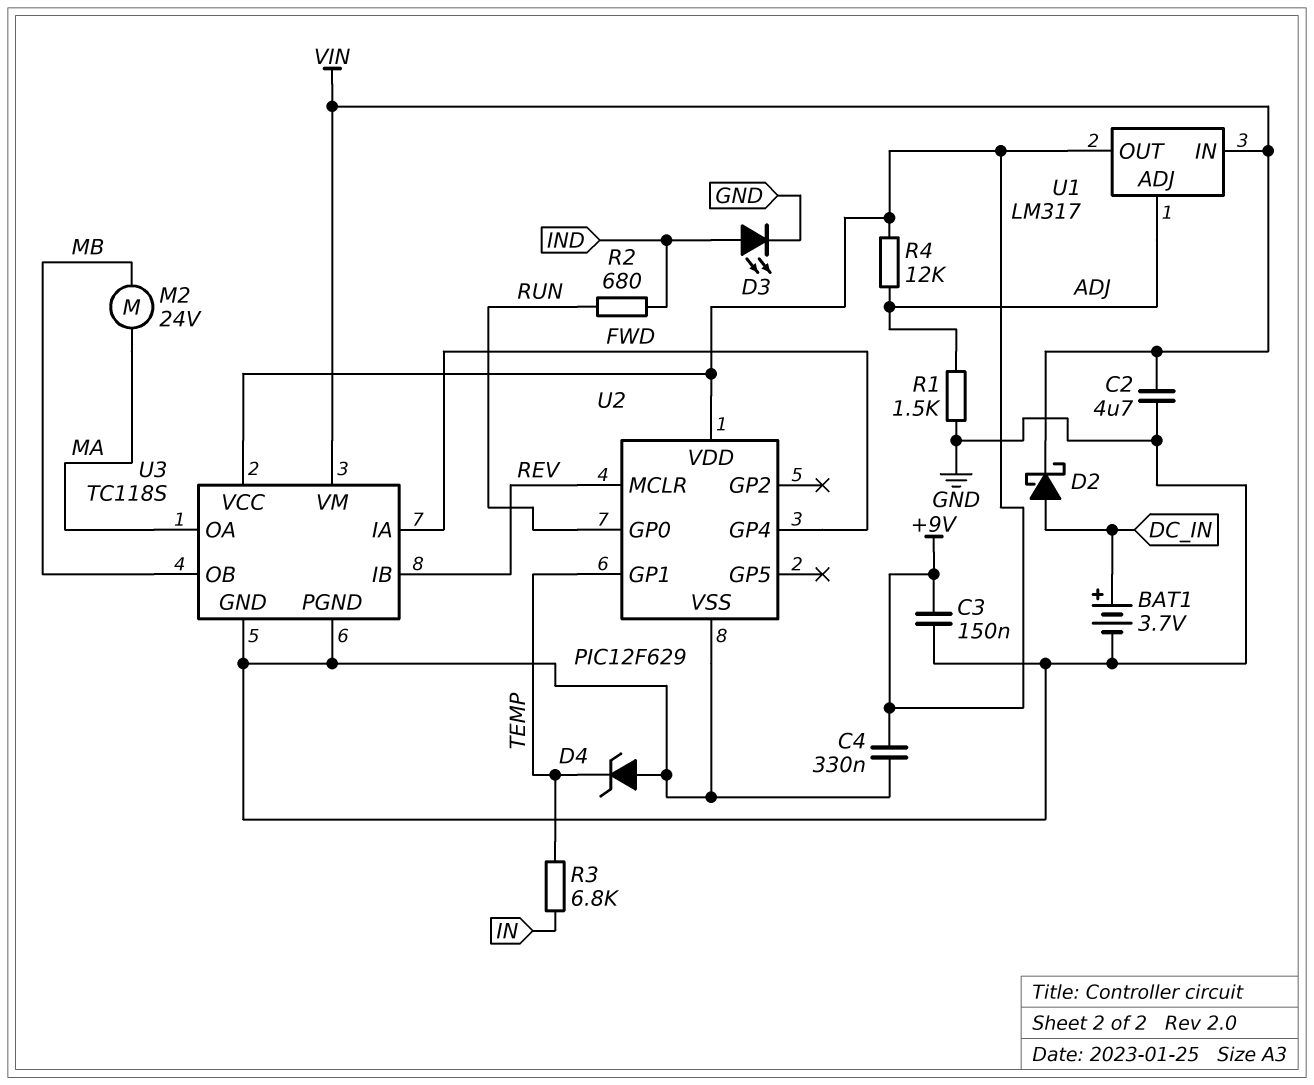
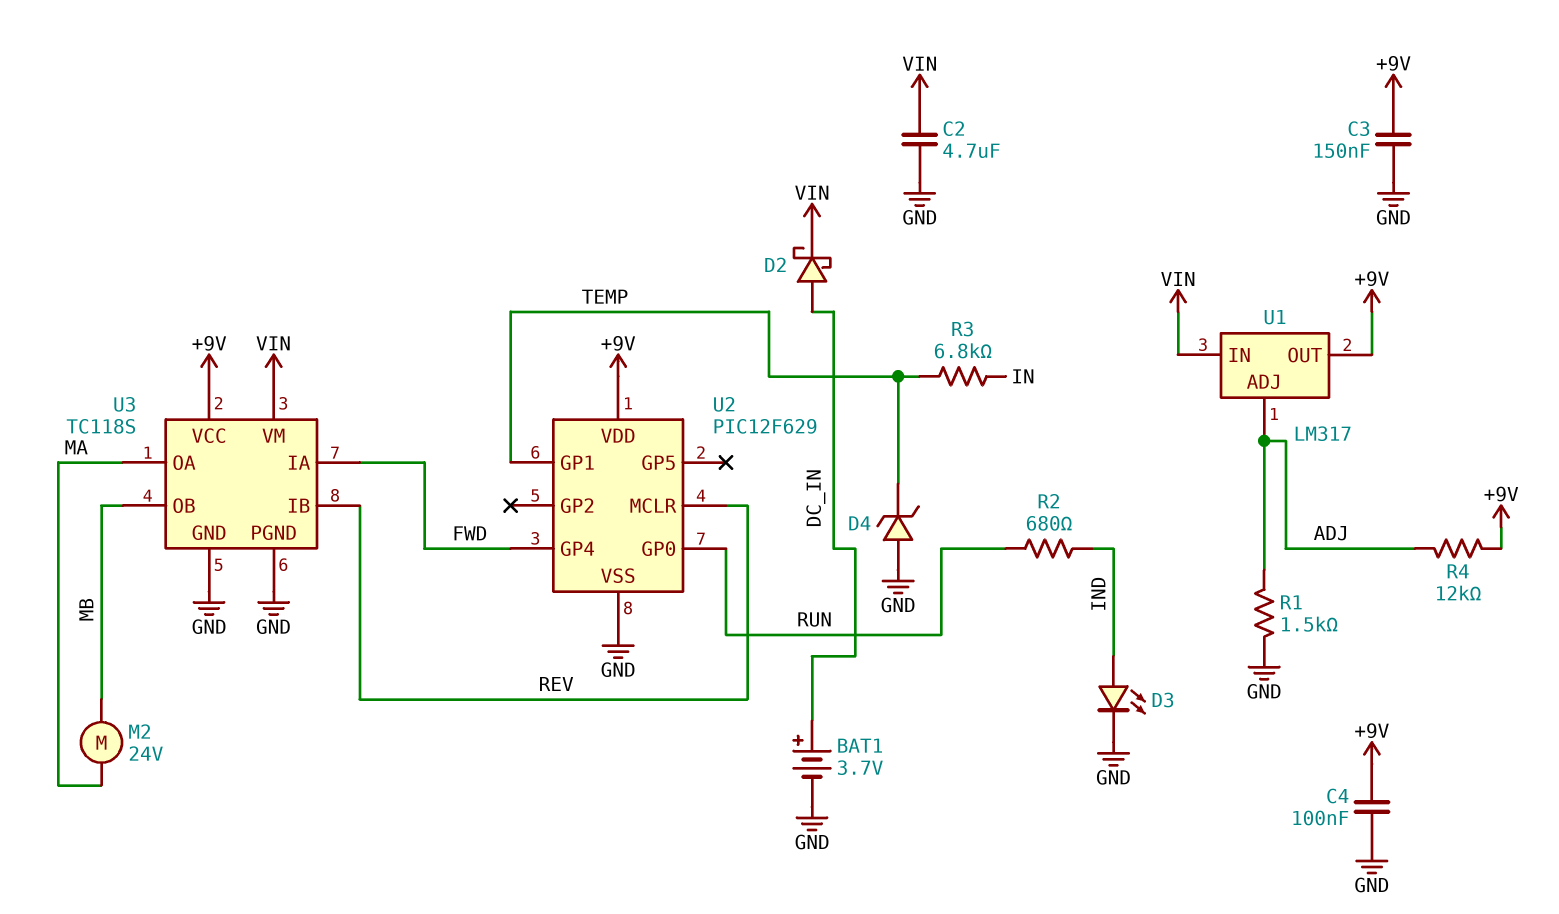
C4: 330nF (+9V, GND) -> 100nF (+9V, GND)

